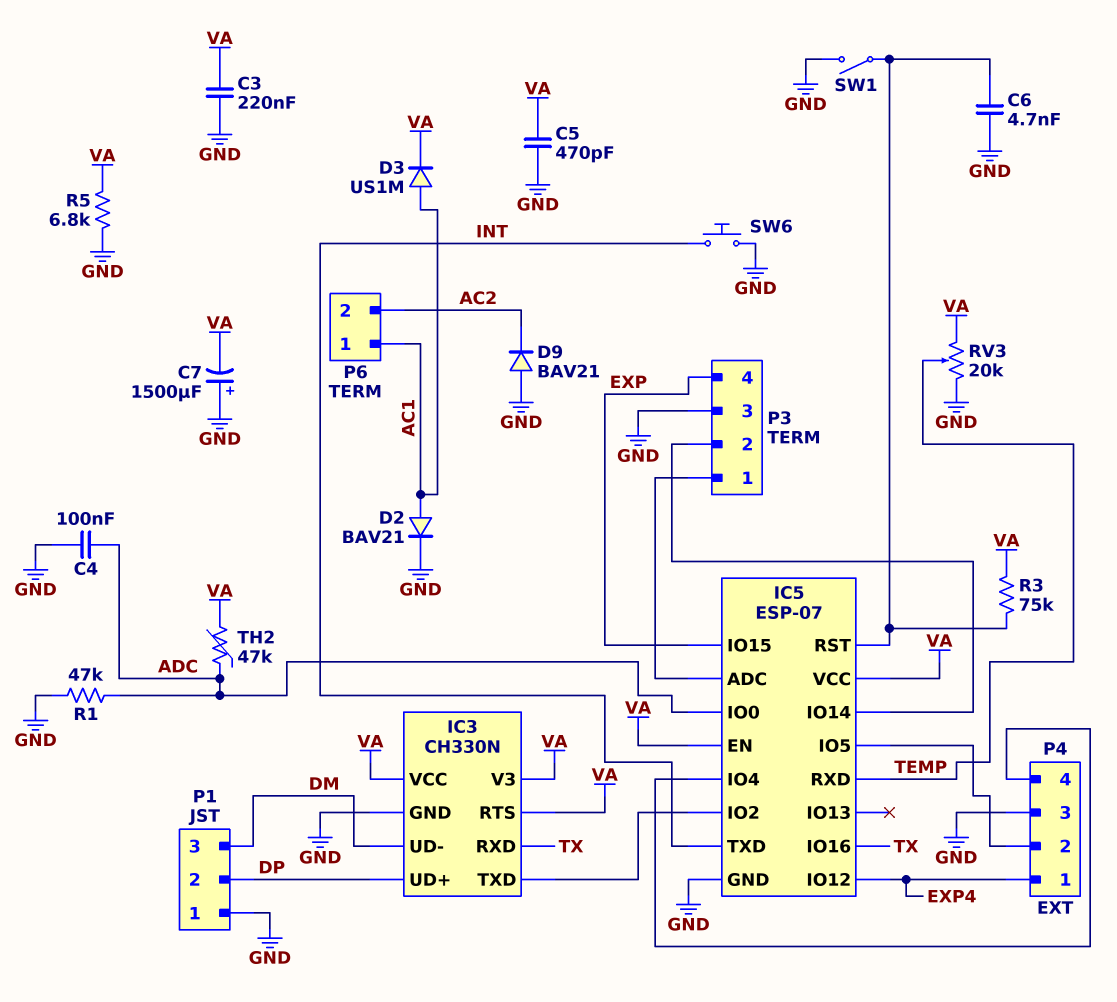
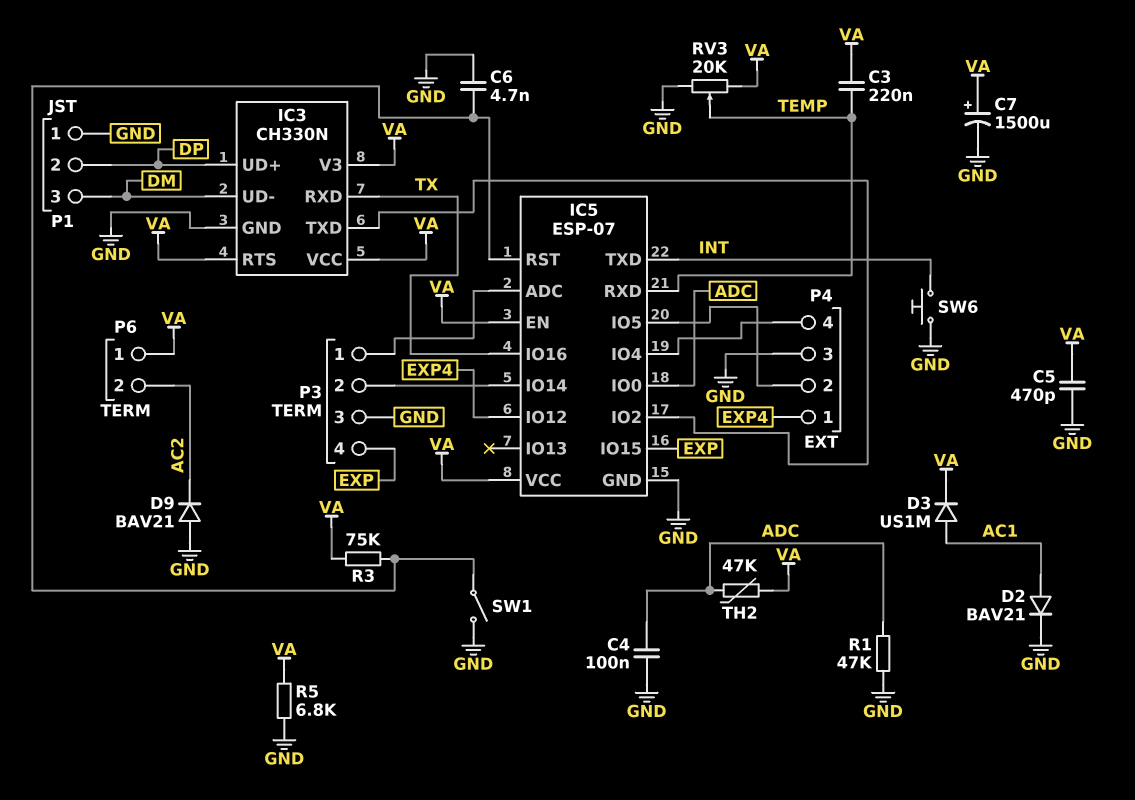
C3: 220nF (GND, VA) -> 220nF (TEMP, VA)
C7: 1500uF (plus GND, minus VA) -> 1500uF (plus VA, minus GND)
P6 pin 1: AC1 -> VA

